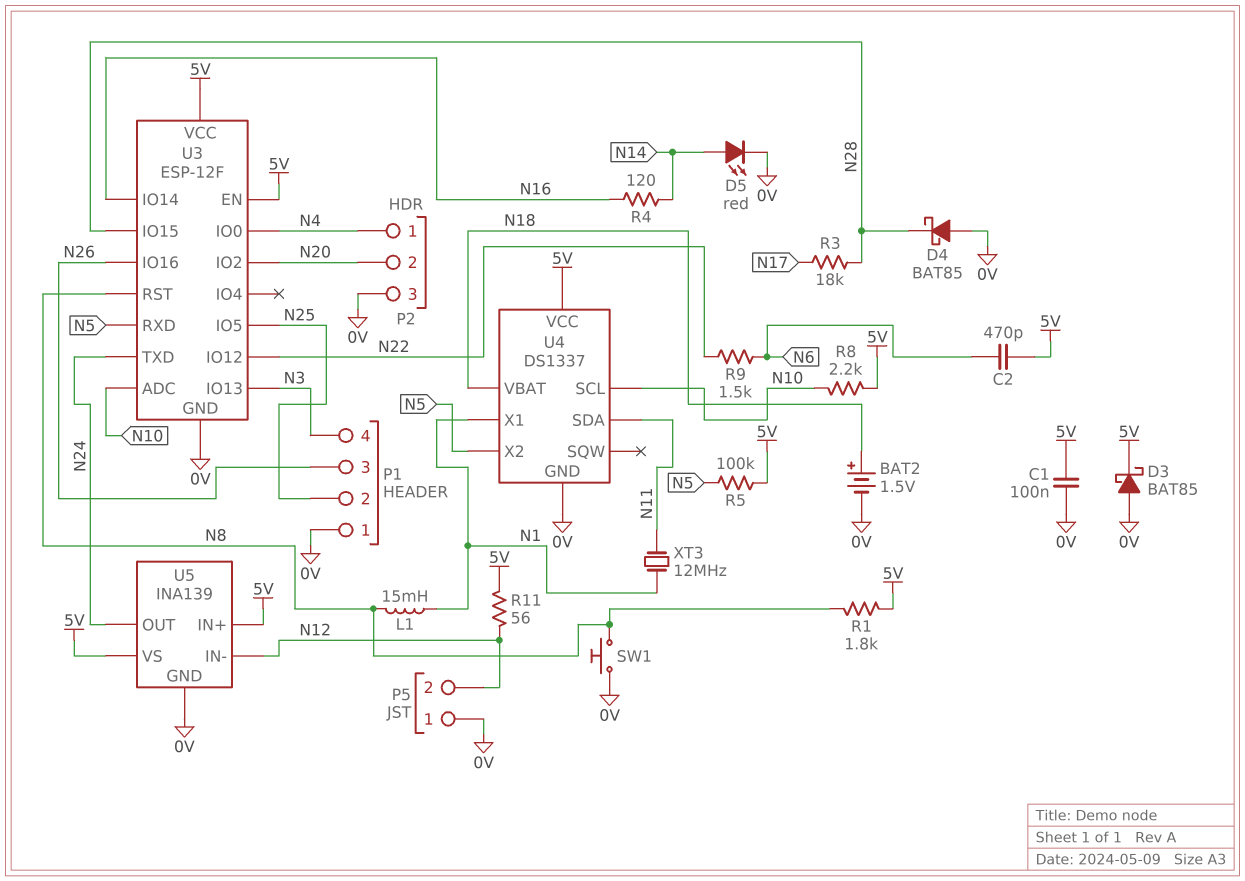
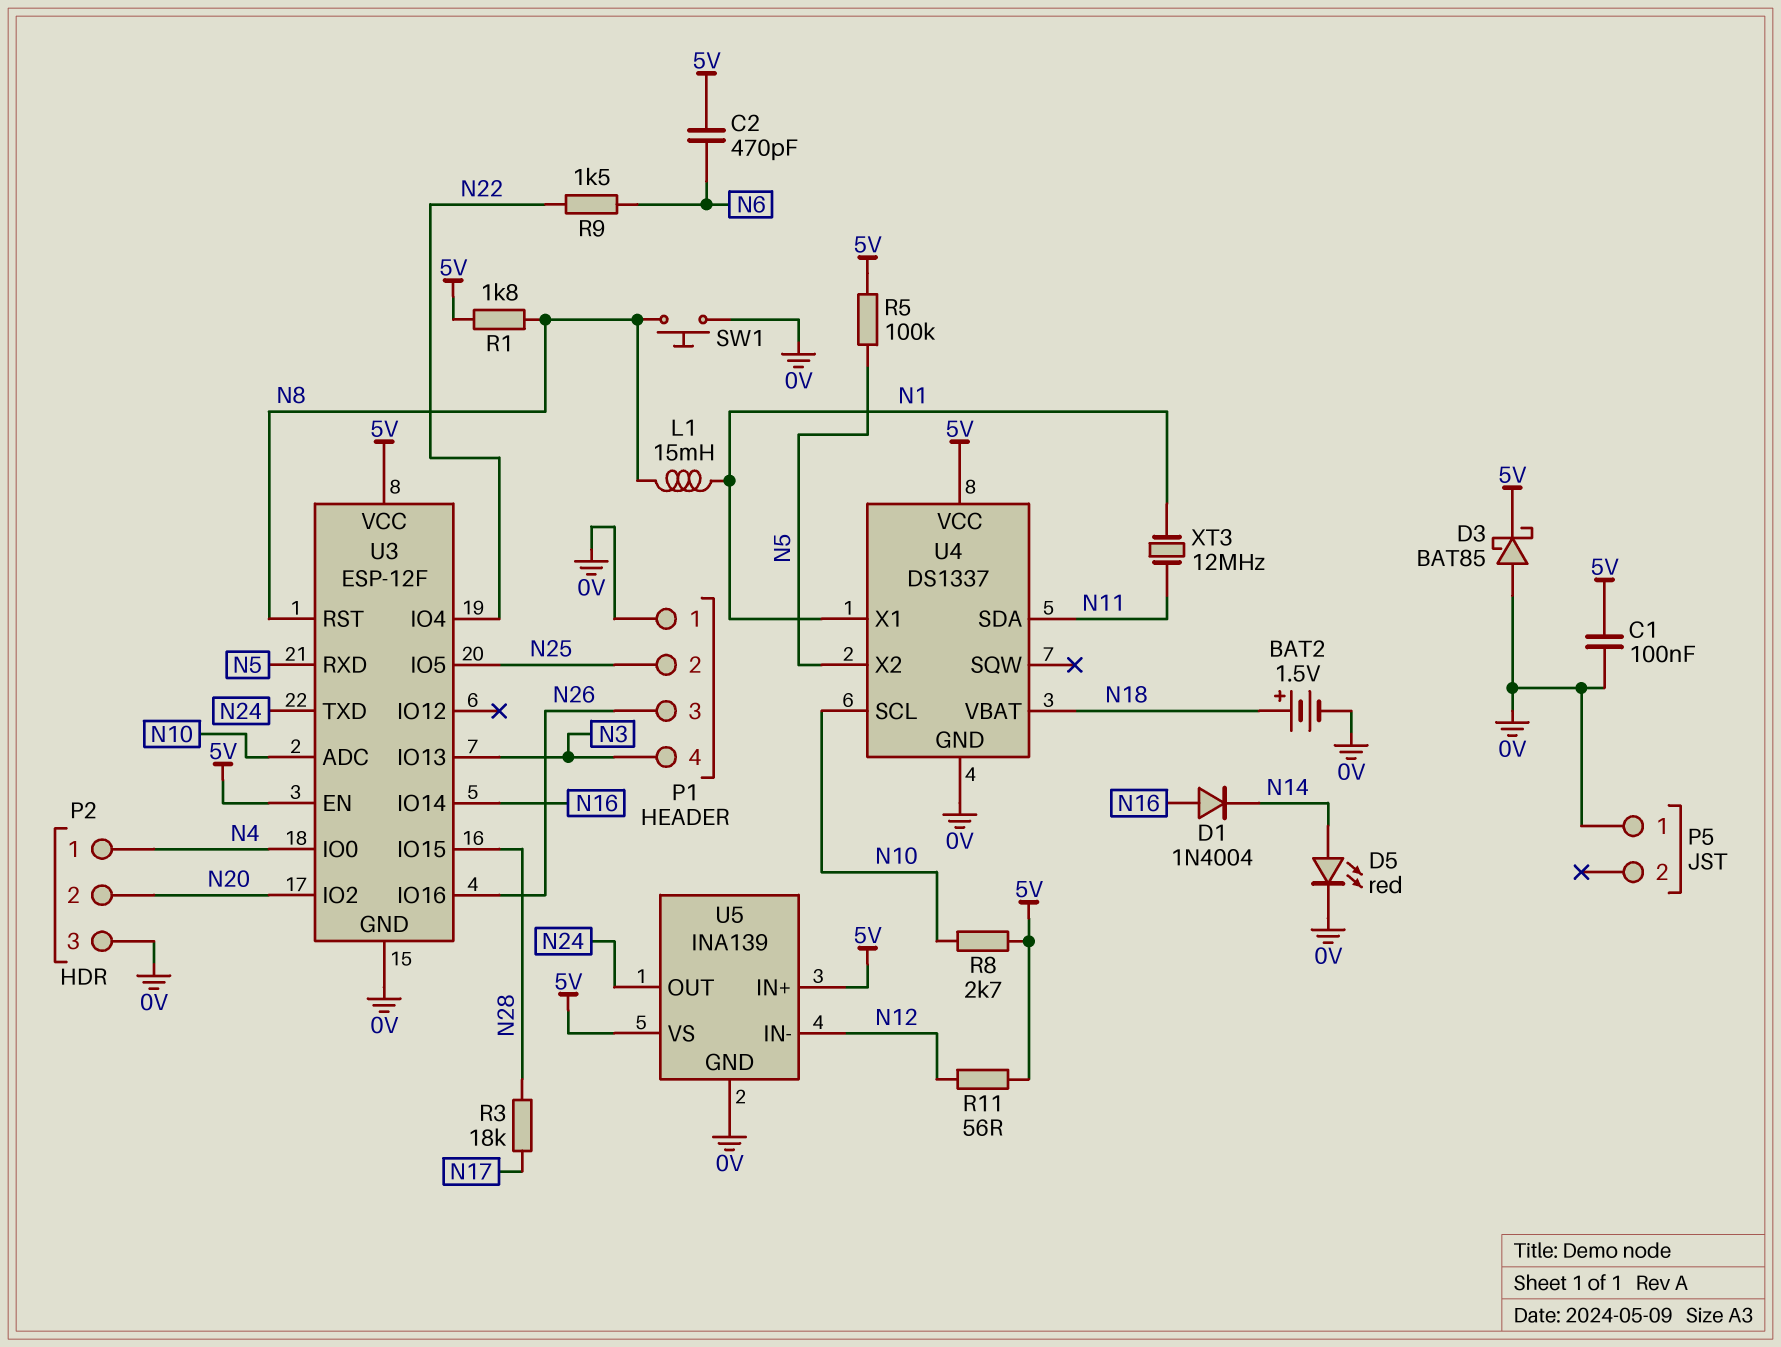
D1: none -> diode 1N4004 (A N16, K N14)
D4: schottky BAT85 (A 0V, K N28) -> none
P5 pin 2: N12 -> none
R4: 120 (N14, N16) -> none
R8: 2.2k (5V, N10) -> 2.7k (5V, N10)
U3 pin IO4: none -> N22
U3 pin IO12: N22 -> none

